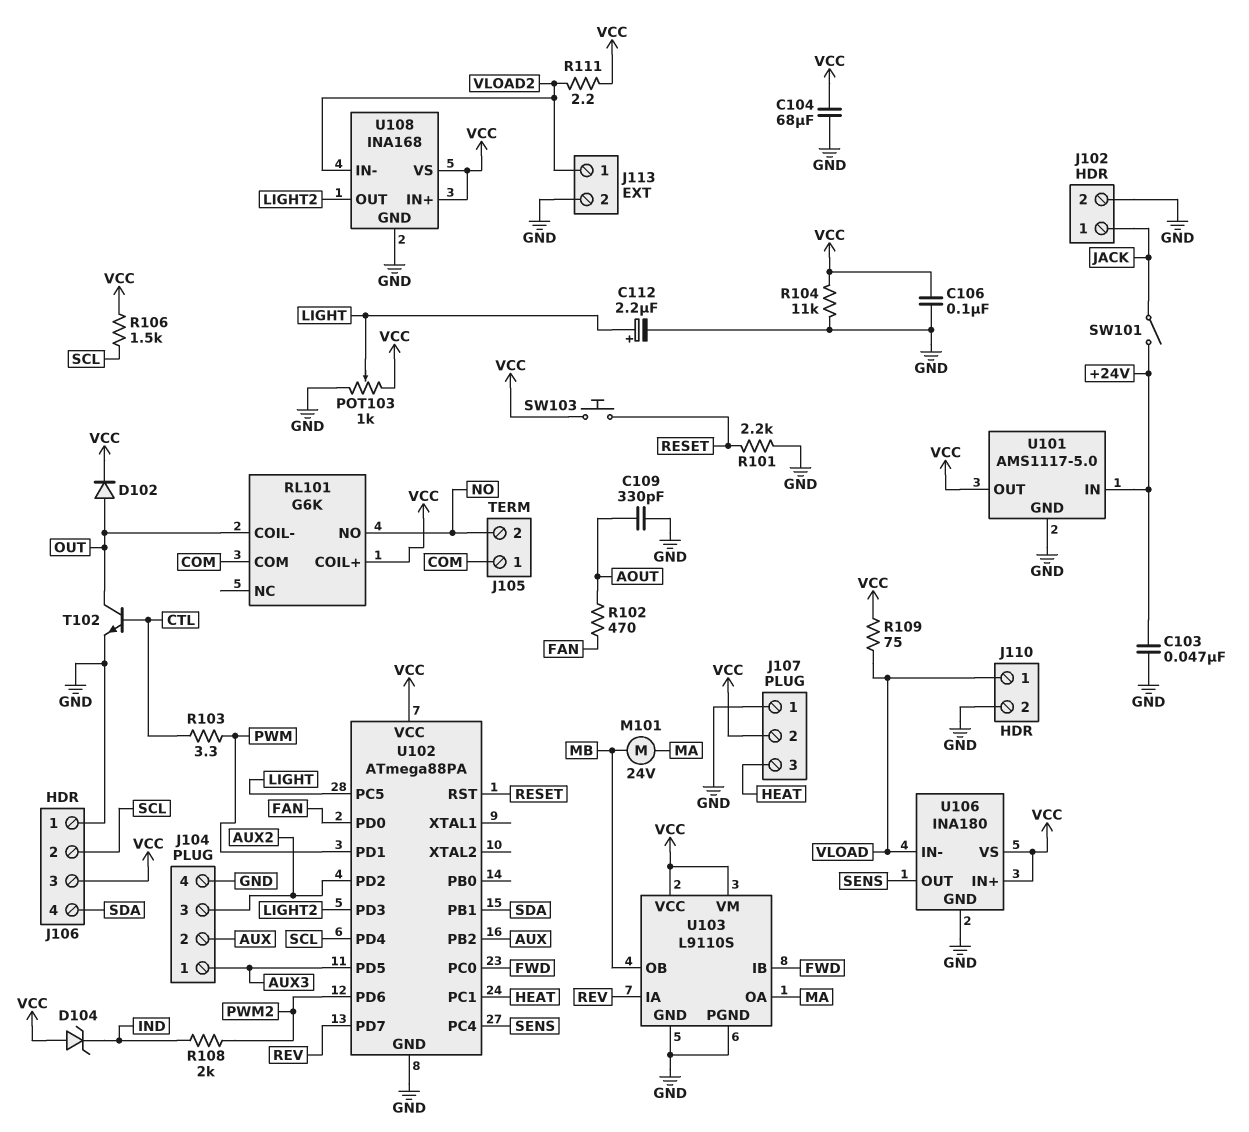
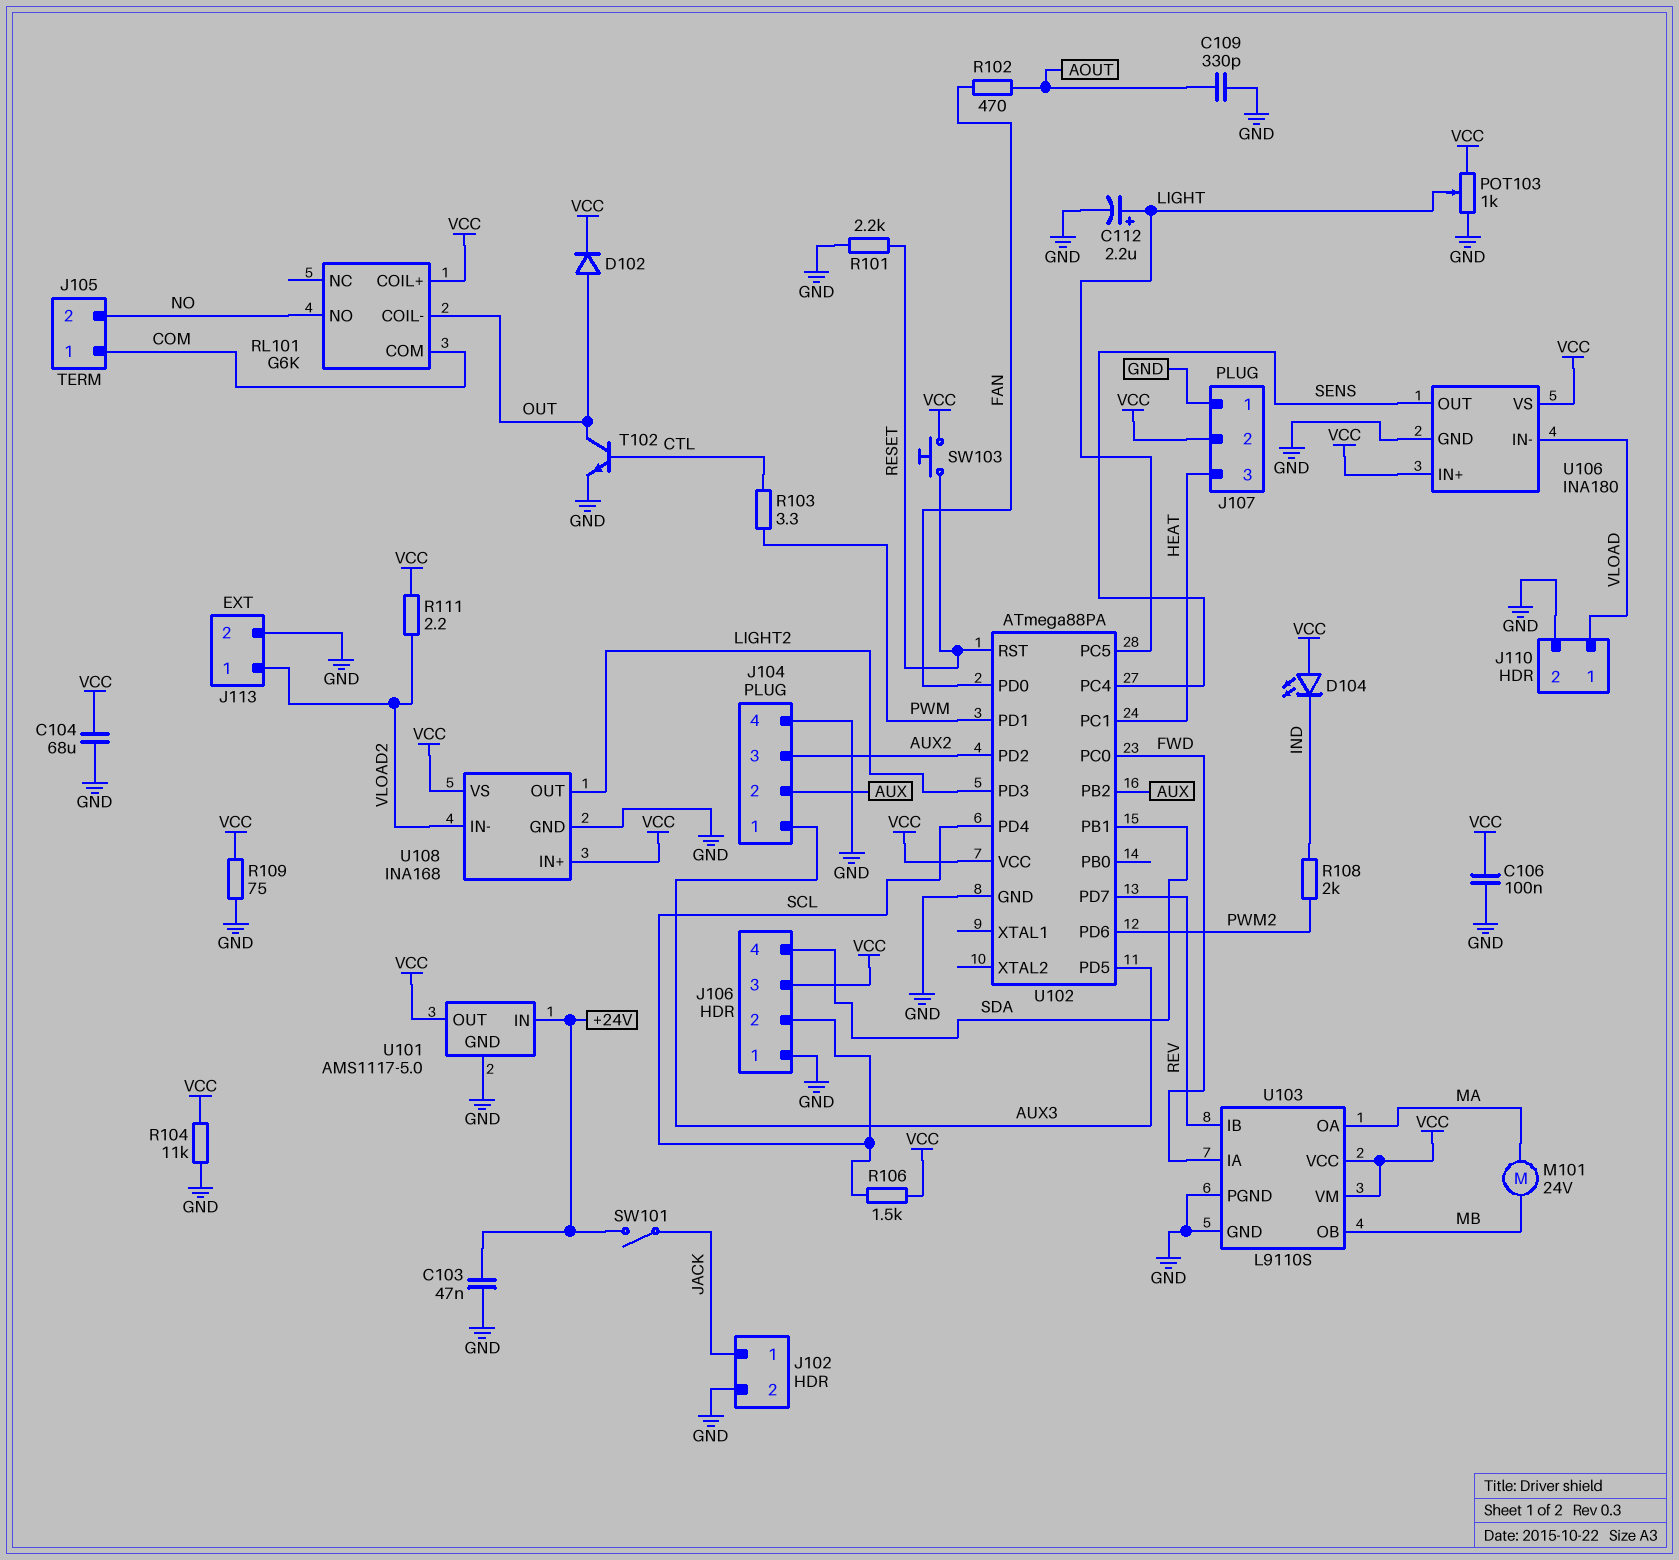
D104: zener (A VCC, K IND) -> LED (A VCC, K IND)
R109: 75 (VCC, VLOAD) -> 75 (GND, VCC)
U103 pin IA: REV -> FWD
U103 pin IB: FWD -> REV

